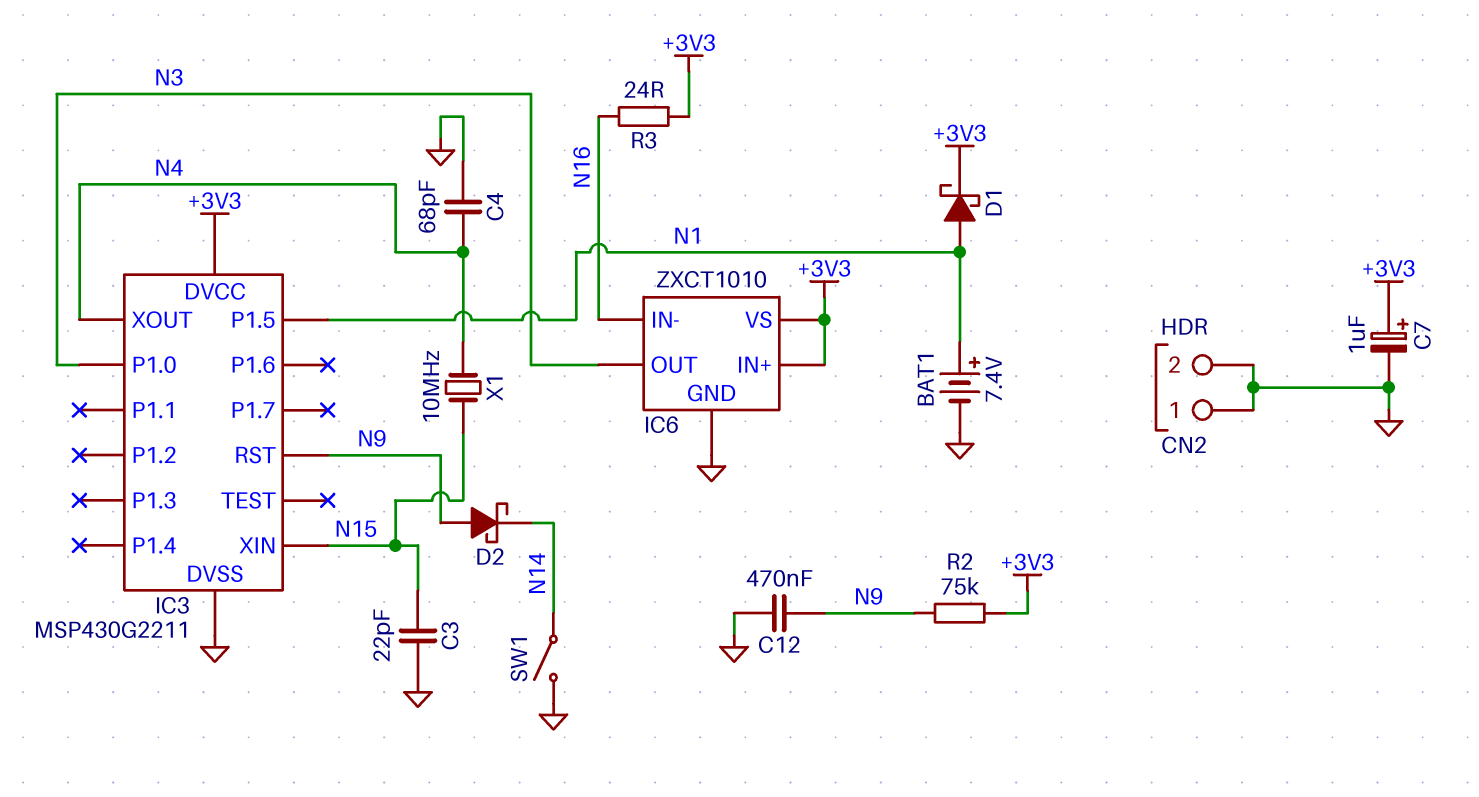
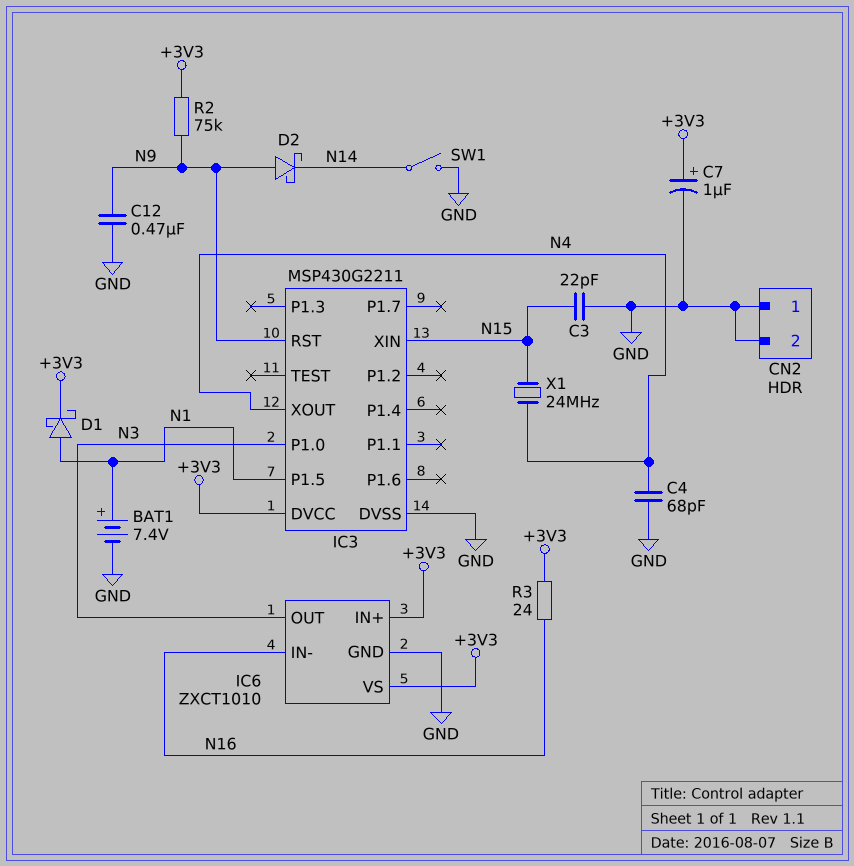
X1: 10MHz (N4, N15) -> 24MHz (N4, N15)

